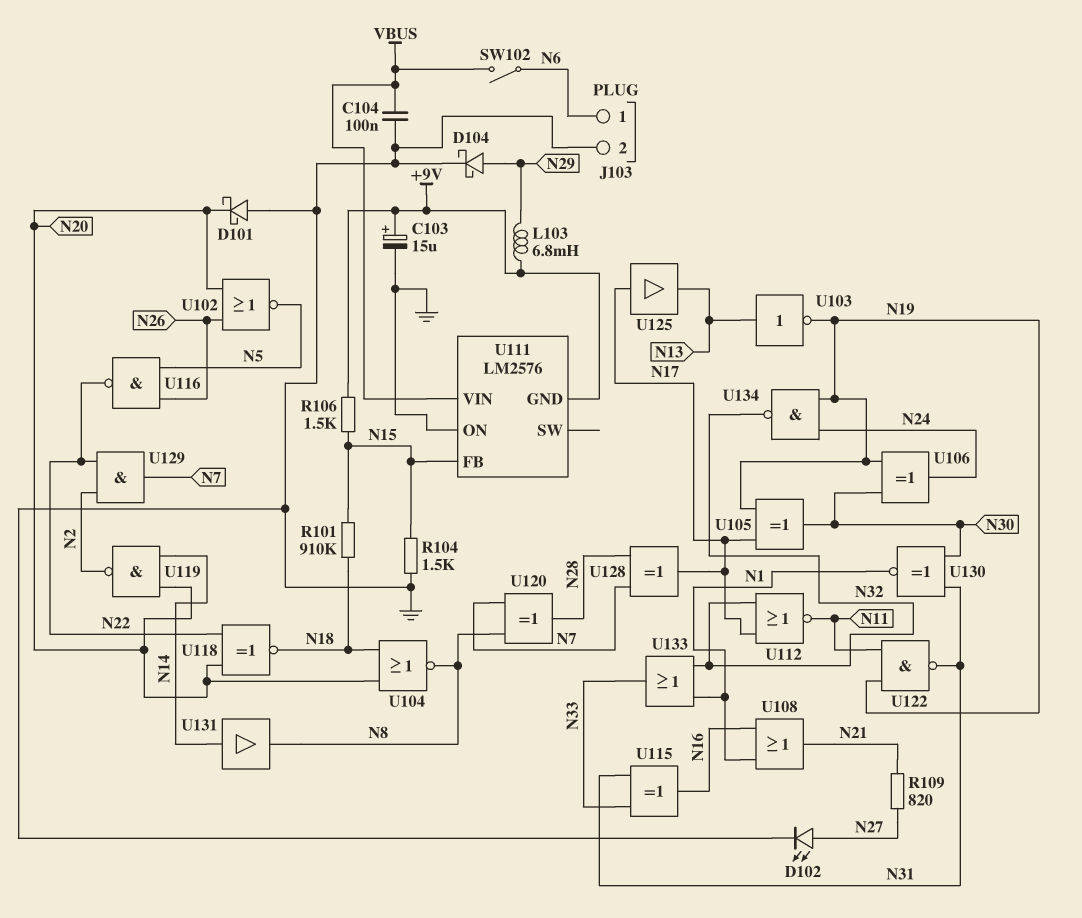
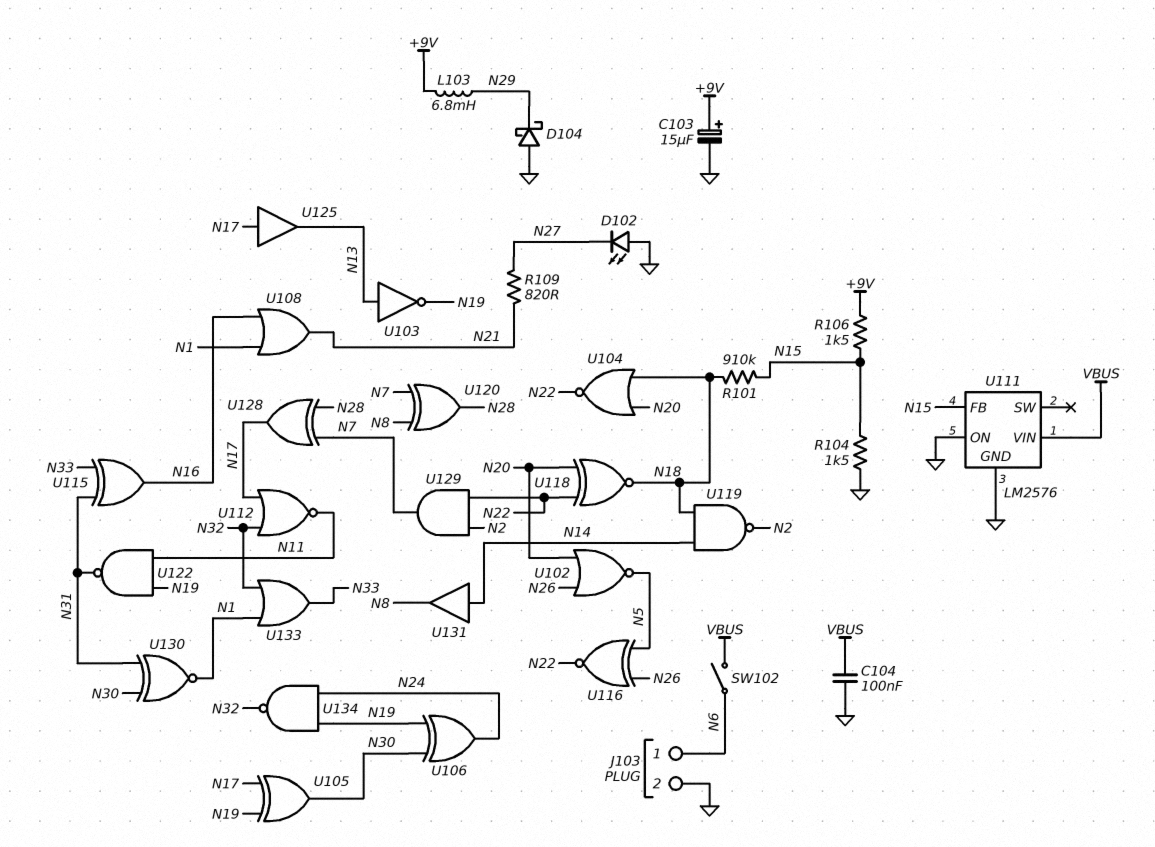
D101: schottky (A GND, K N20) -> none
D102: LED (A N27, K GND) -> LED (A GND, K N27)
D104: schottky (A N29, K GND) -> schottky (A GND, K N29)
U104: NOR (in N18, in N20, out N8) -> NOR (in N18, in N20, out N22)
U111 pin GND: +9V -> GND
U116: NAND (in N5, in N26, out N22) -> XNOR (in N5, in N26, out N22)
U119: NAND (in N14, in N20, out N2) -> NAND (in N14, in N18, out N2)

